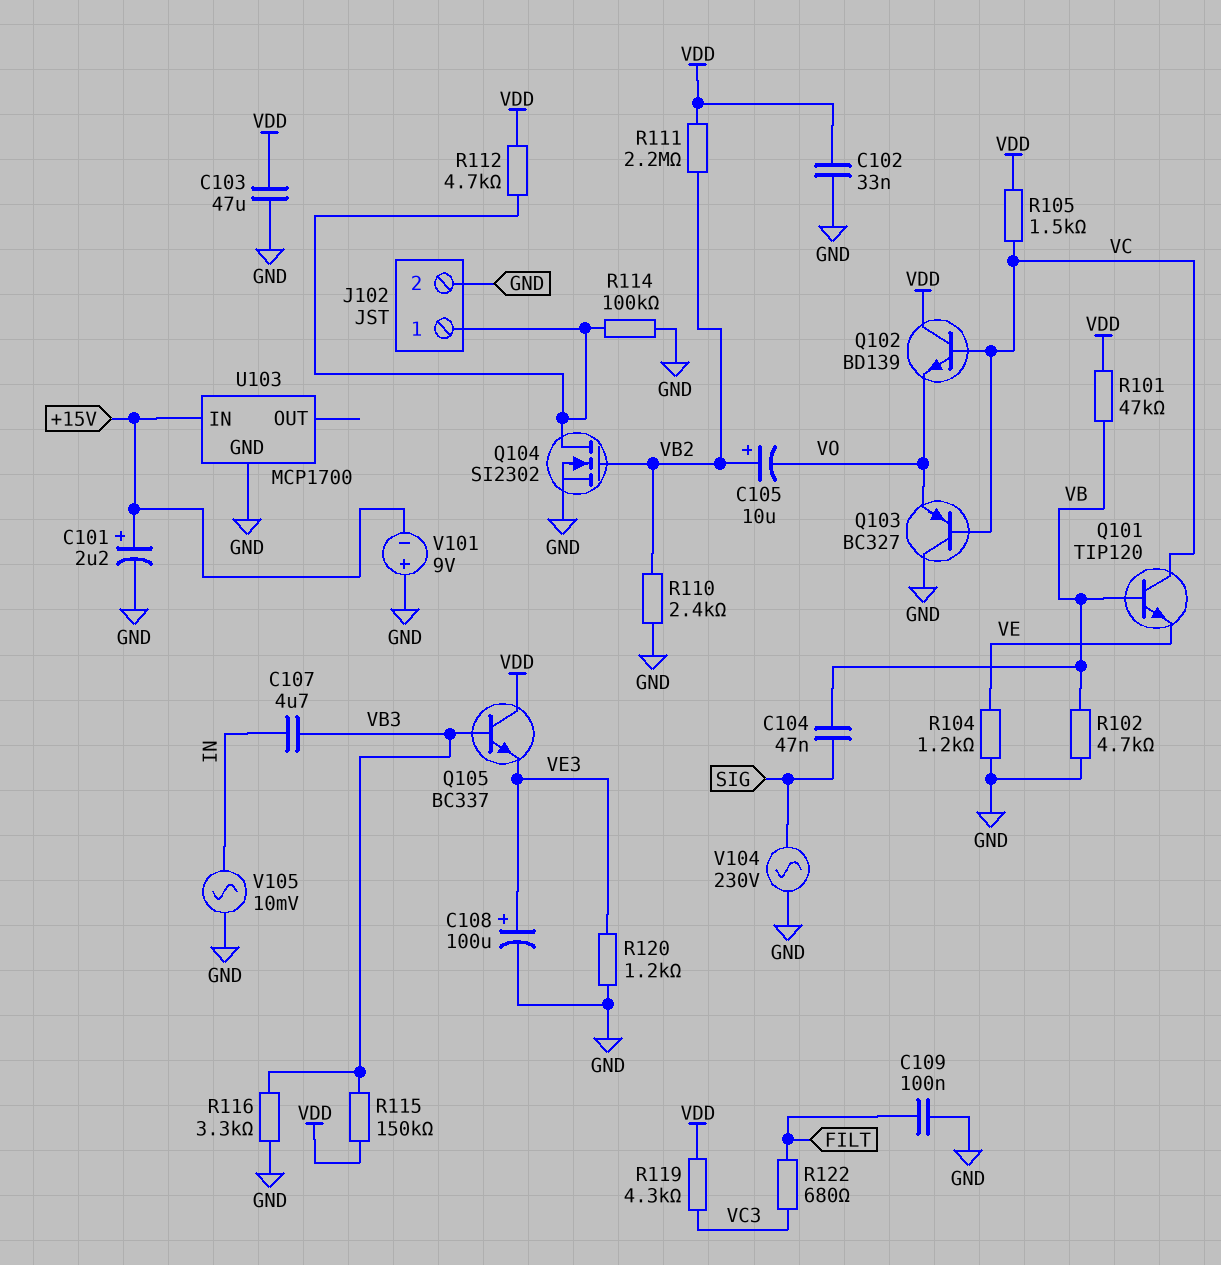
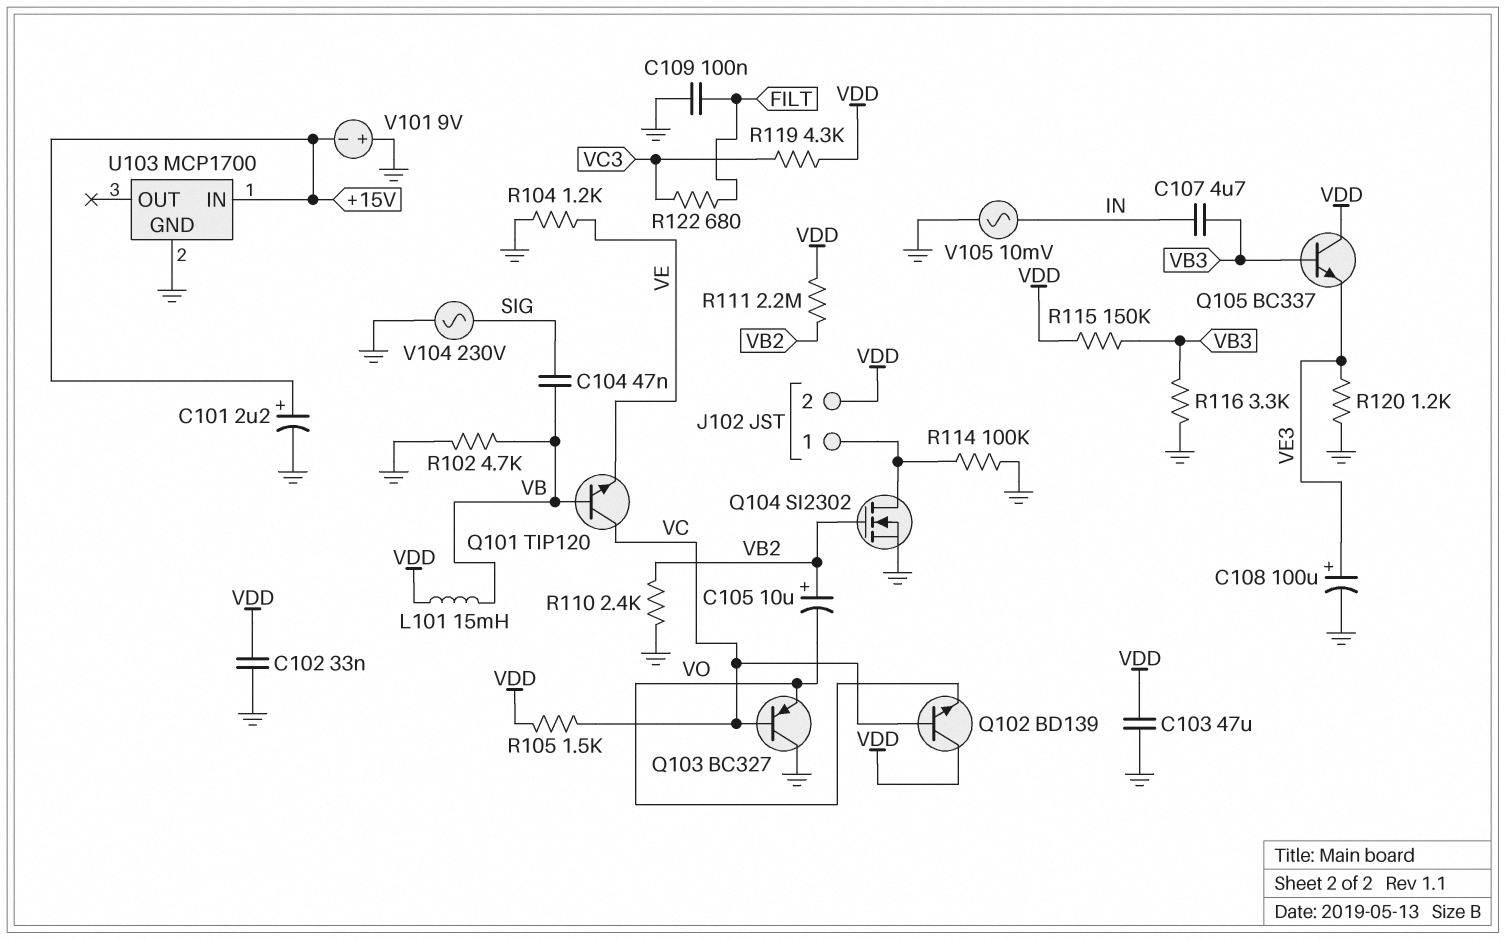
J102 pin 2: GND -> VDD
L101: none -> 15mH (VB, VDD)
R101: 47k (VB, VDD) -> none
R112: 4.7k (J102/1, VDD) -> none

